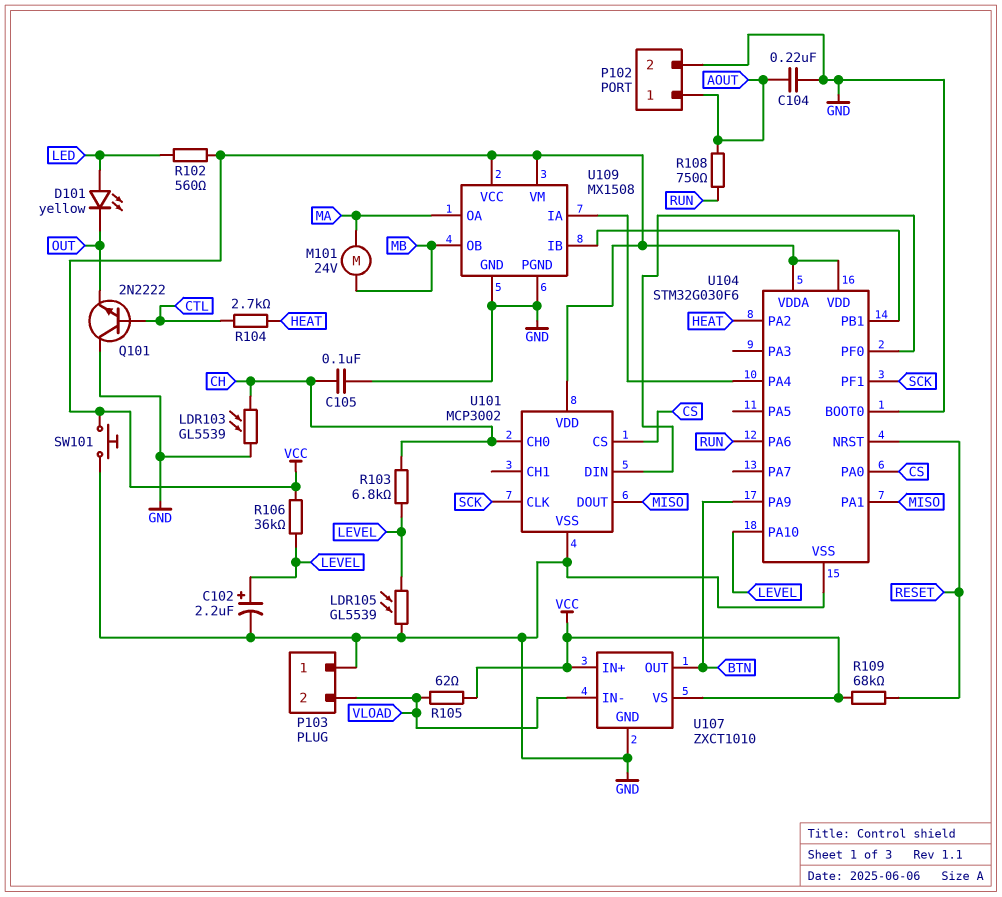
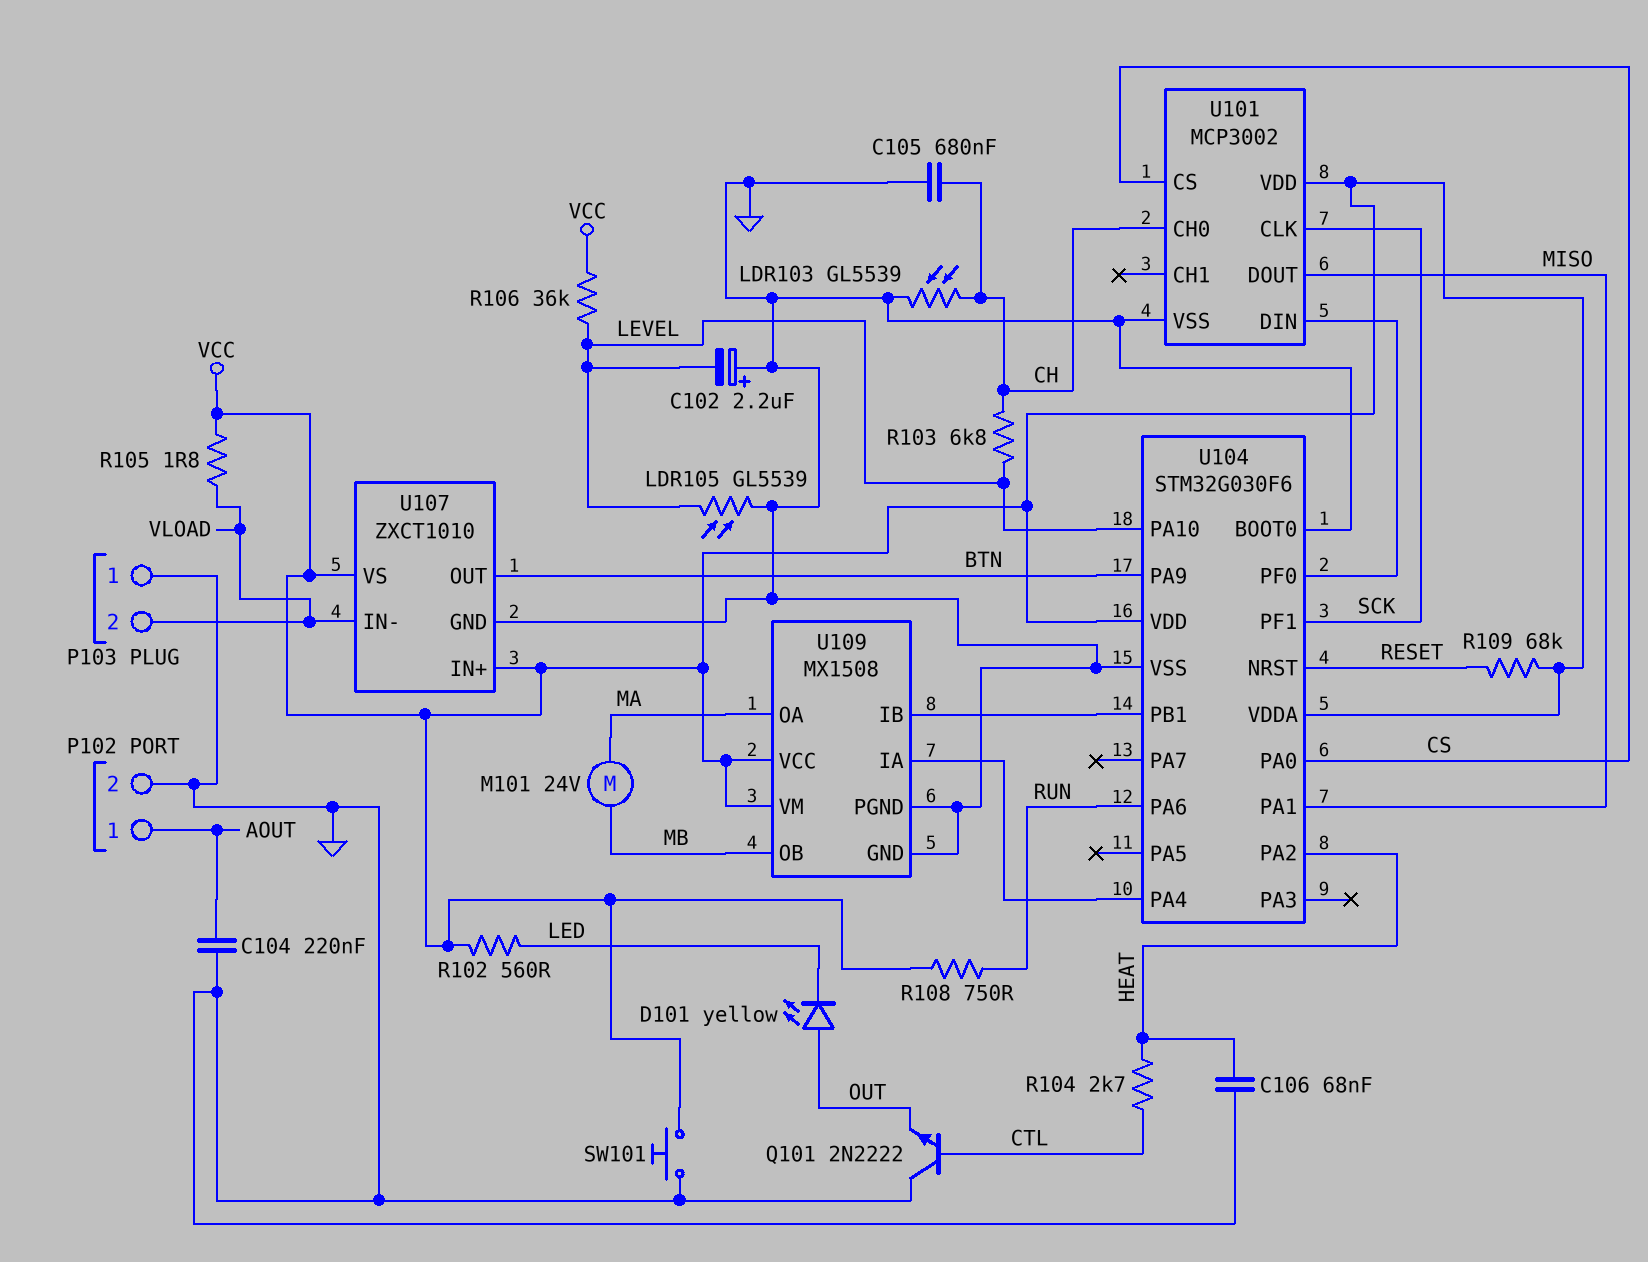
C102: 2.2uF (plus LEVEL, minus GND) -> 2.2uF (plus GND, minus LEVEL)
C105: 100nF (CH, GND) -> 680nF (CH, GND)
C106: none -> 68nF (GND, HEAT)
D101: LED yellow (A LED, K OUT) -> LED yellow (A OUT, K LED)
R105: 62 (VCC, VLOAD) -> 1.8 (VCC, VLOAD)
R108: 750 (AOUT, RUN) -> 750 (RUN, VCC)

